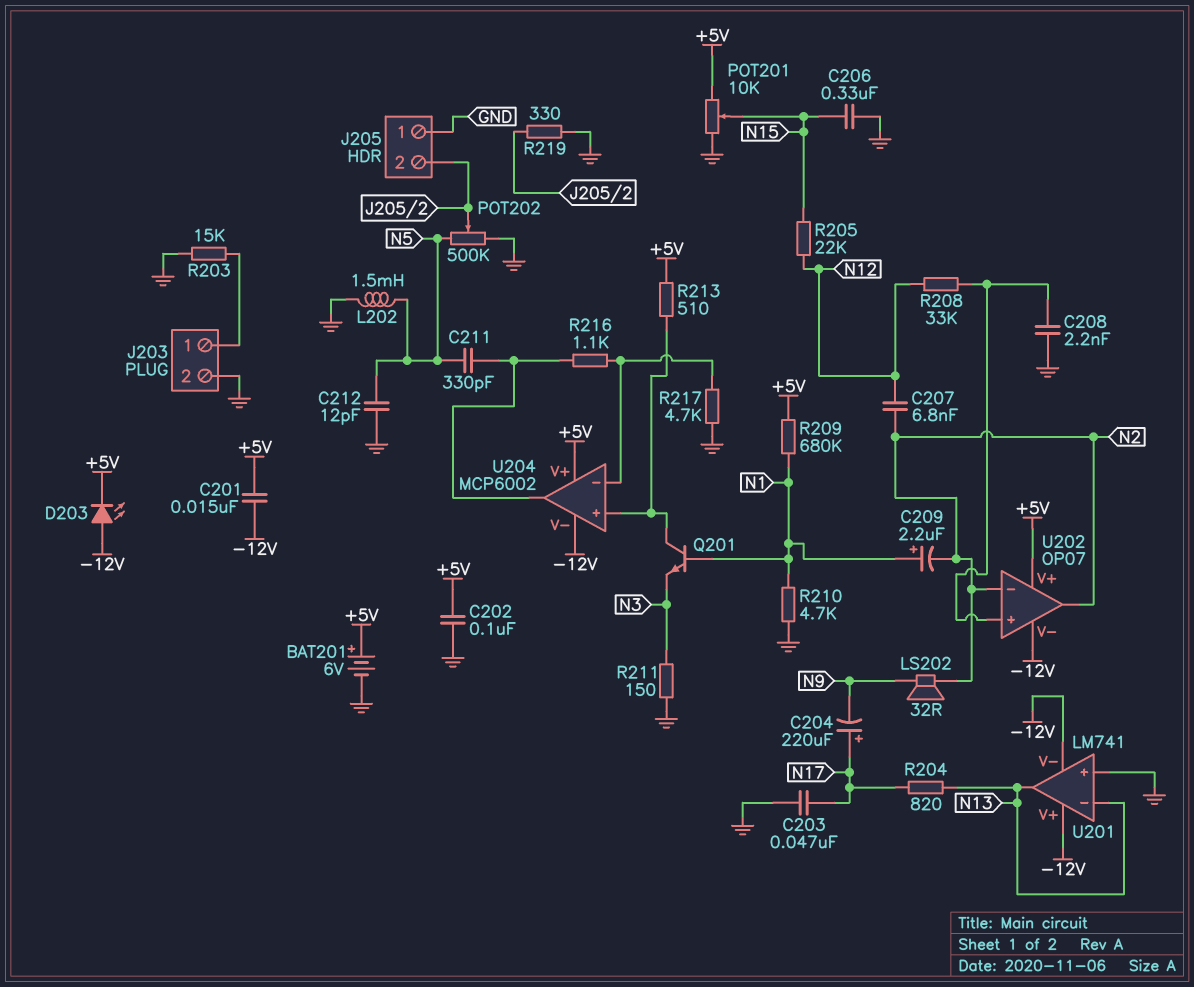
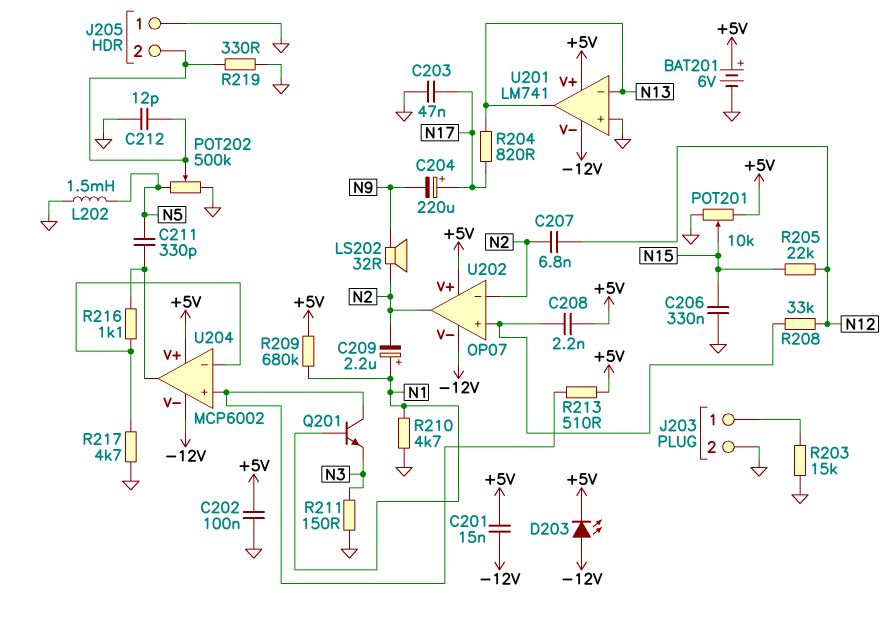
C208: 2.2nF (GND, U202/in+) -> 2.2nF (+5V, U202/in+)
C212: 12pF (GND, N5) -> 12pF (GND, J205/2)
U201 pin V+: -12V -> +5V

